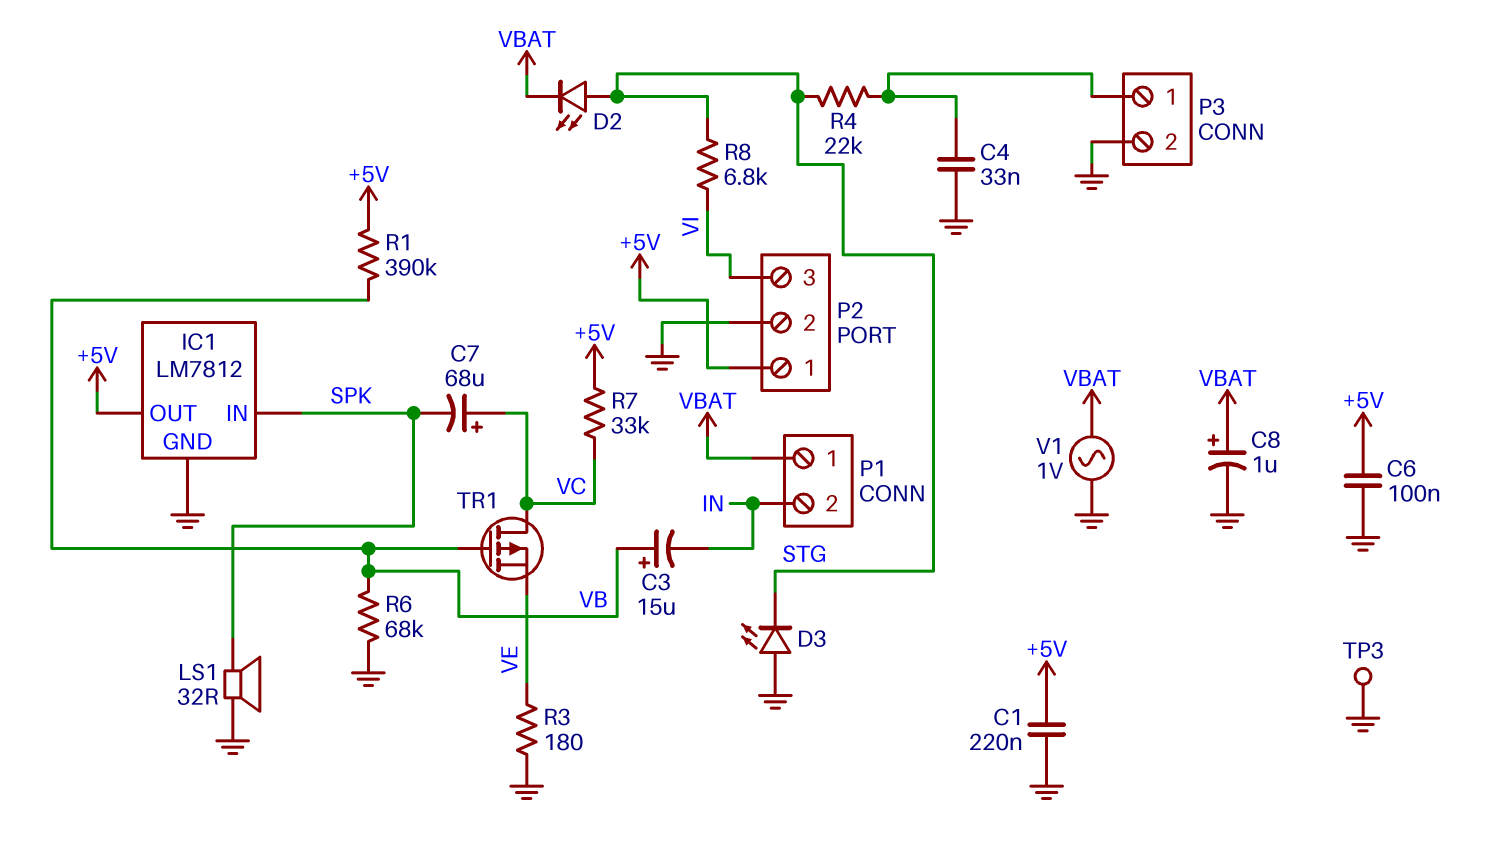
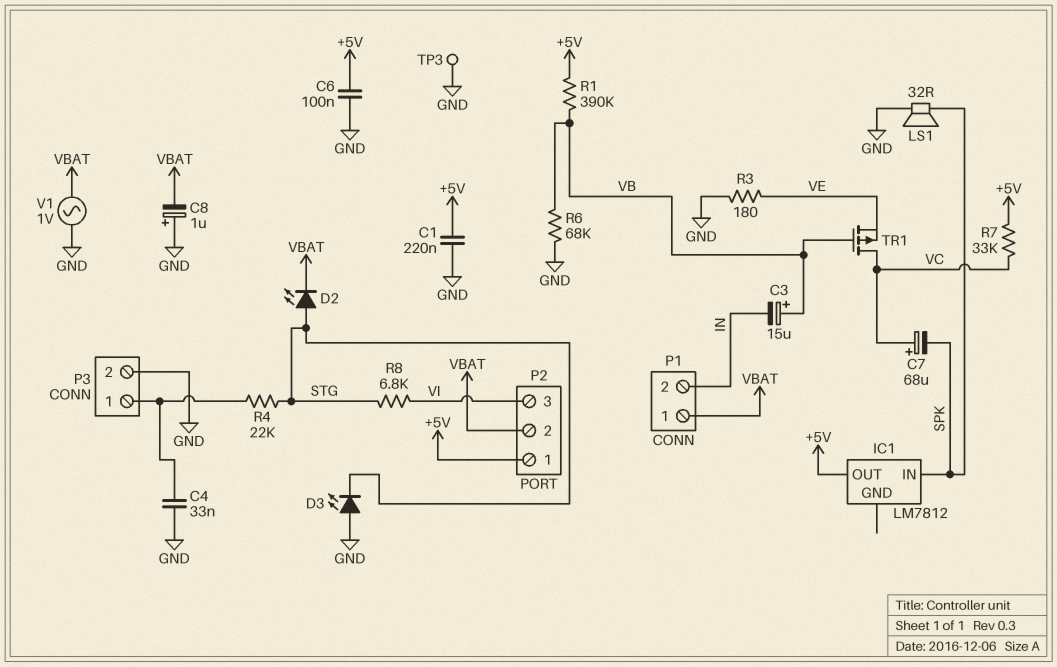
C8: 1uF (plus VBAT, minus GND) -> 1uF (plus GND, minus VBAT)
IC1 pin GND: GND -> none
P2 pin 2: GND -> VBAT

